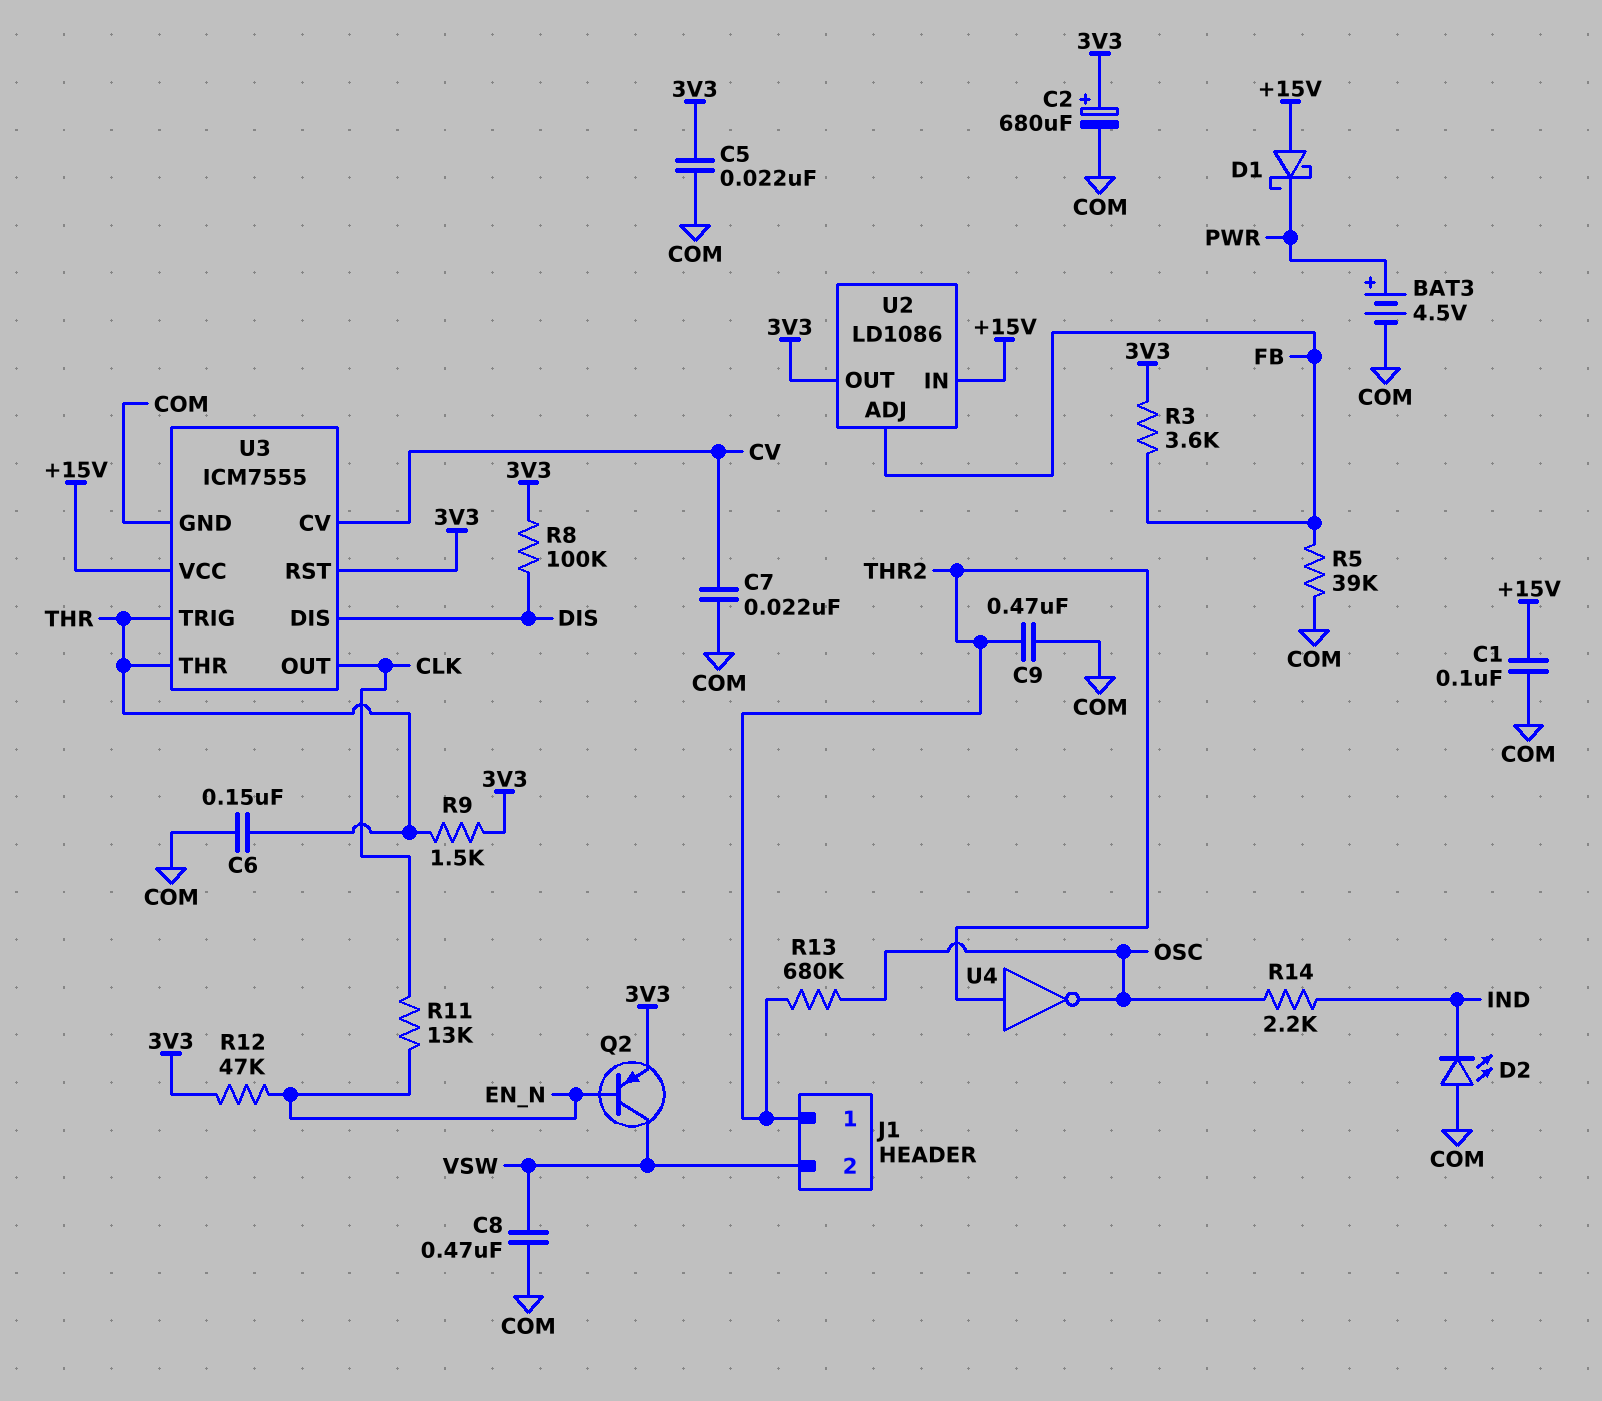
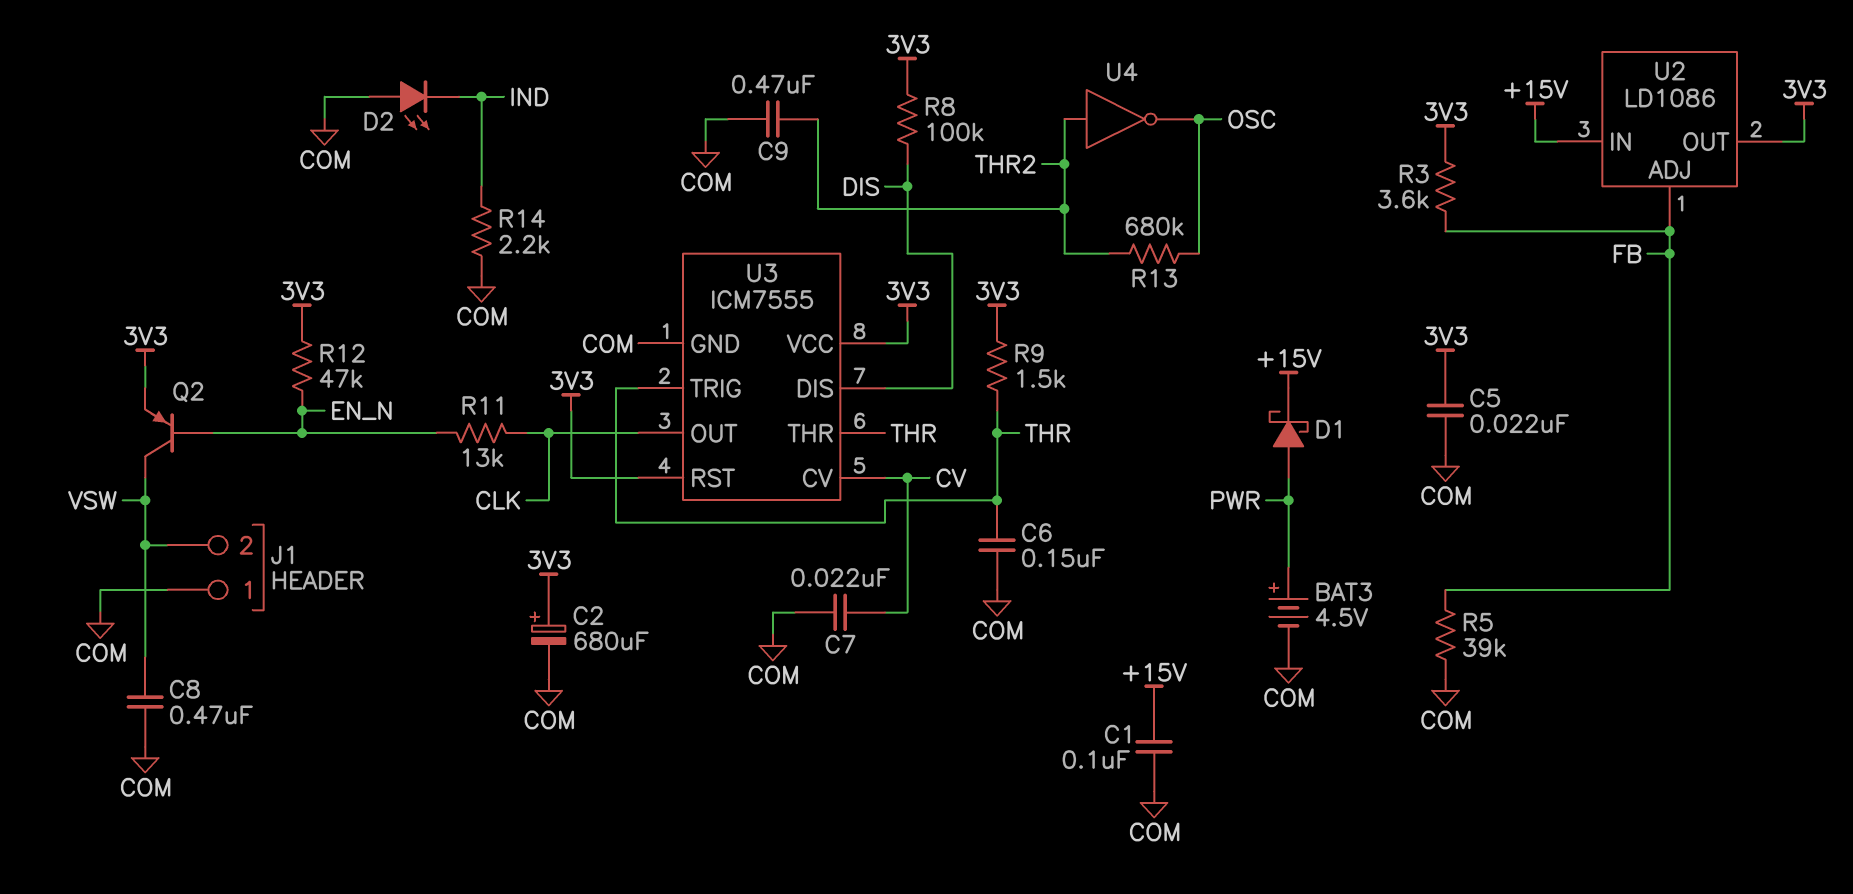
D1: schottky (A +15V, K PWR) -> schottky (A PWR, K +15V)
J1 pin 1: THR2 -> COM
R14: 2.2k (IND, OSC) -> 2.2k (COM, IND)
U3 pin VCC: +15V -> 3V3

